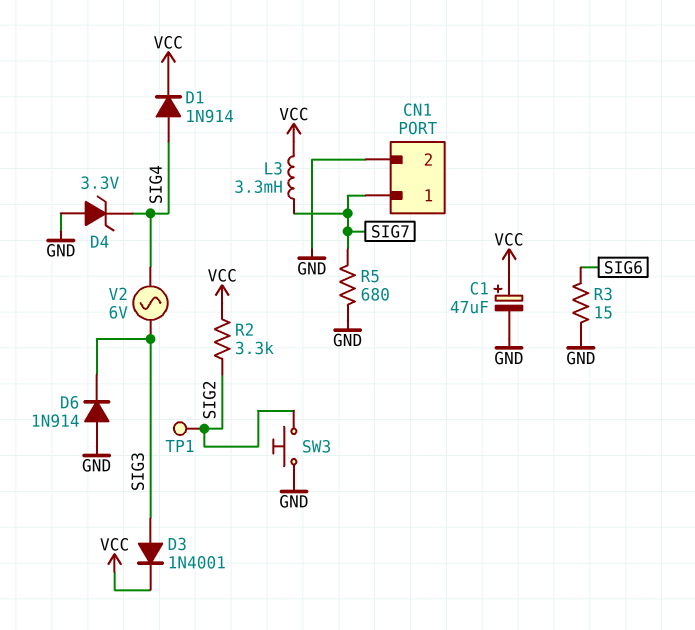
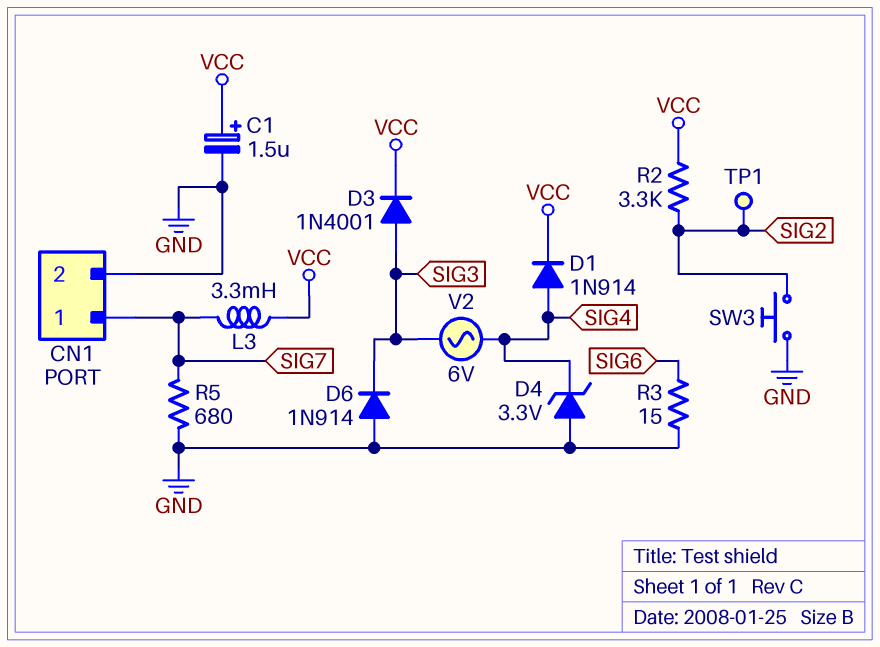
C1: 47uF (plus VCC, minus GND) -> 1.5uF (plus VCC, minus GND)

